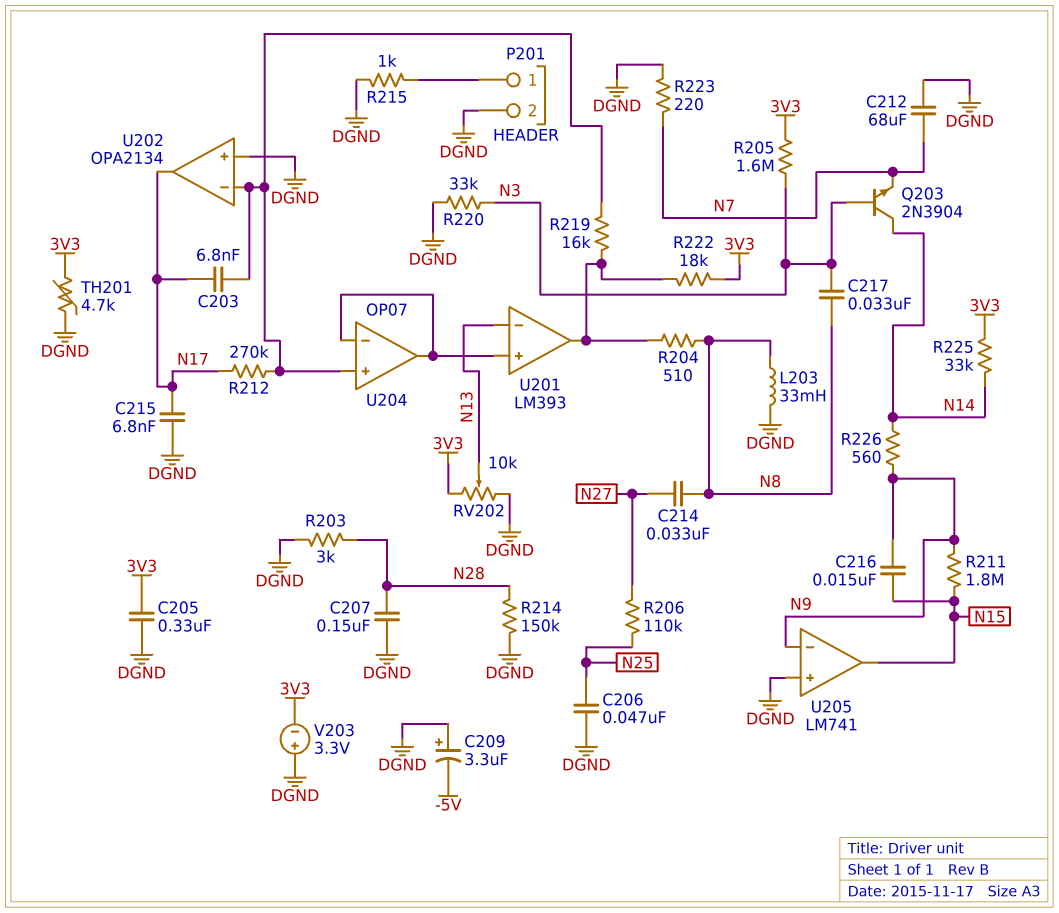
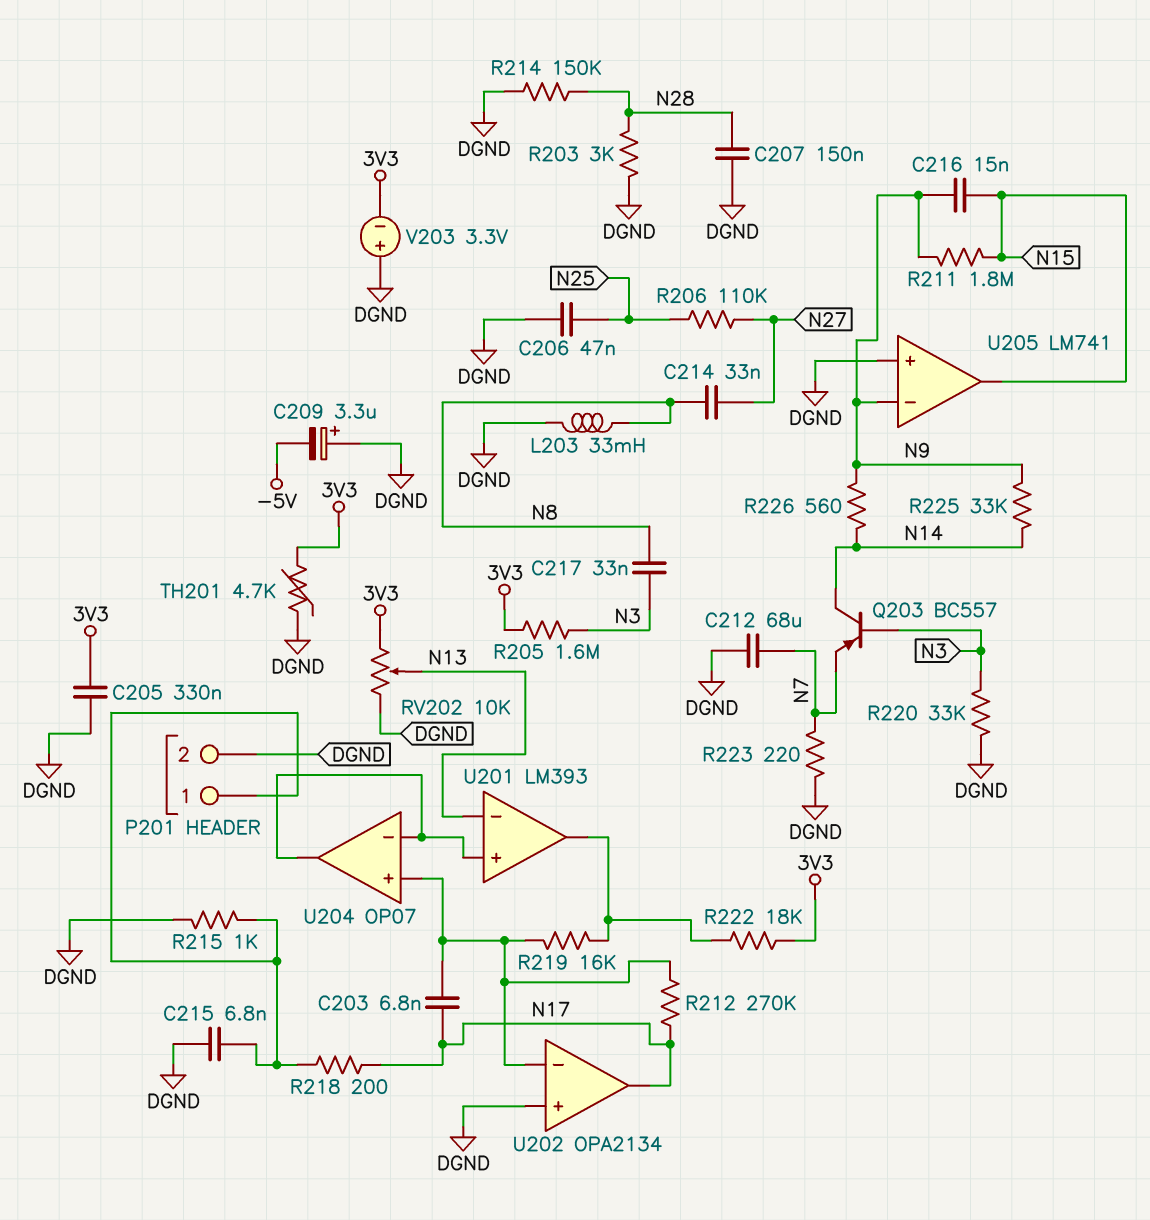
C215: 6.8nF (DGND, N17) -> 6.8nF (DGND, P201/1)
Q203: NPN 2N3904 (B N3, C N14, E N7) -> PNP BC557 (B N3, C N14, E N7)
R204: 510 (N8, U201/out) -> none
R218: none -> 200 (N17, P201/1)
R225: 33k (3V3, N14) -> 33k (N9, N14)

